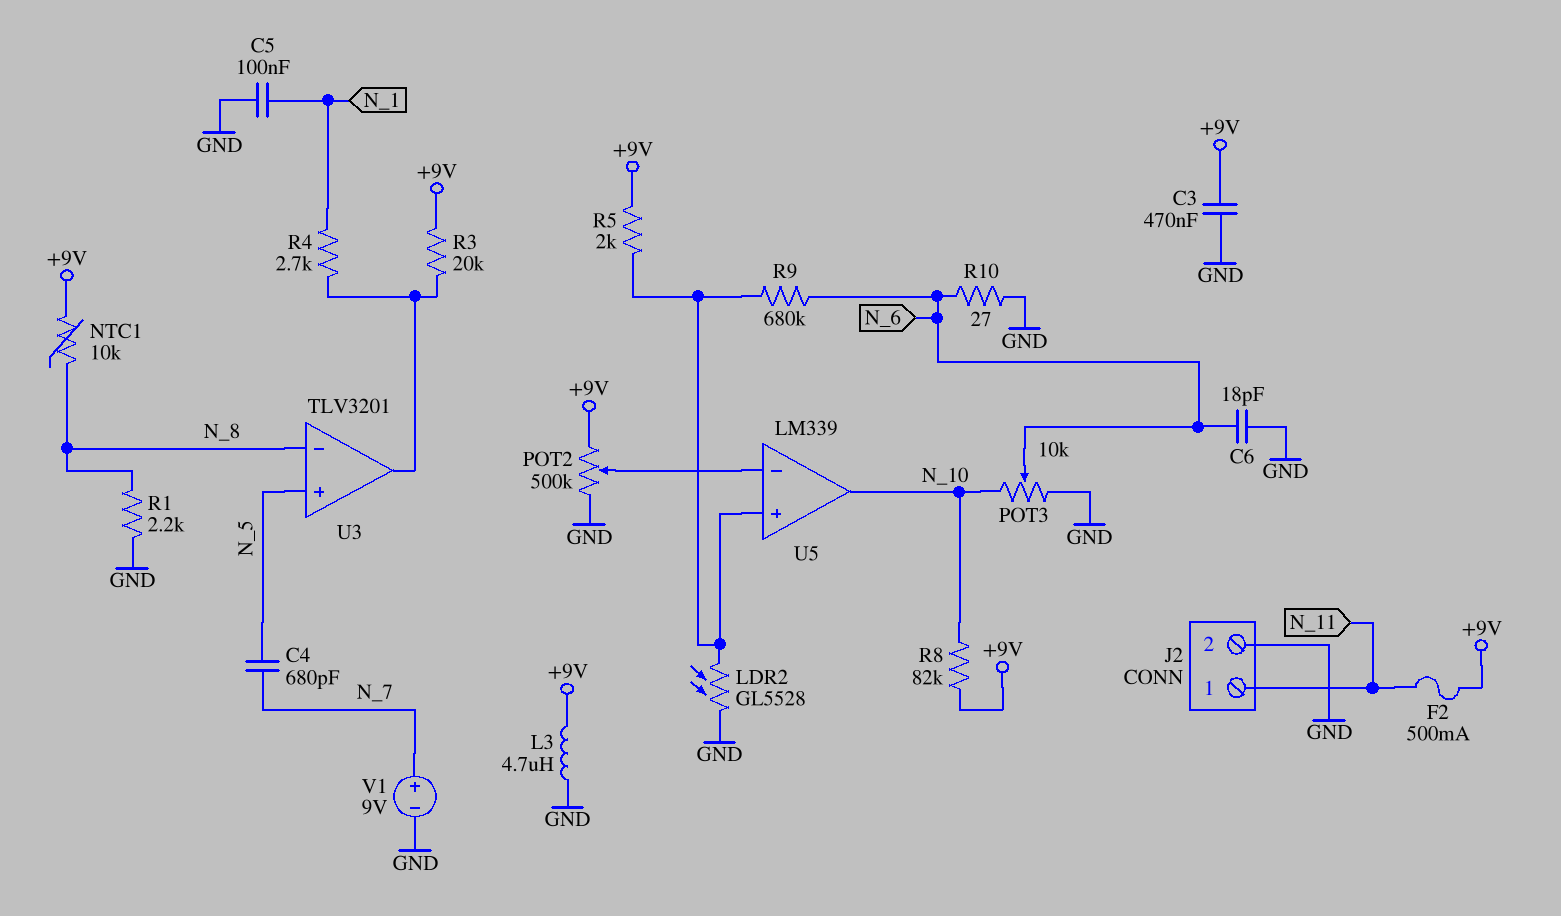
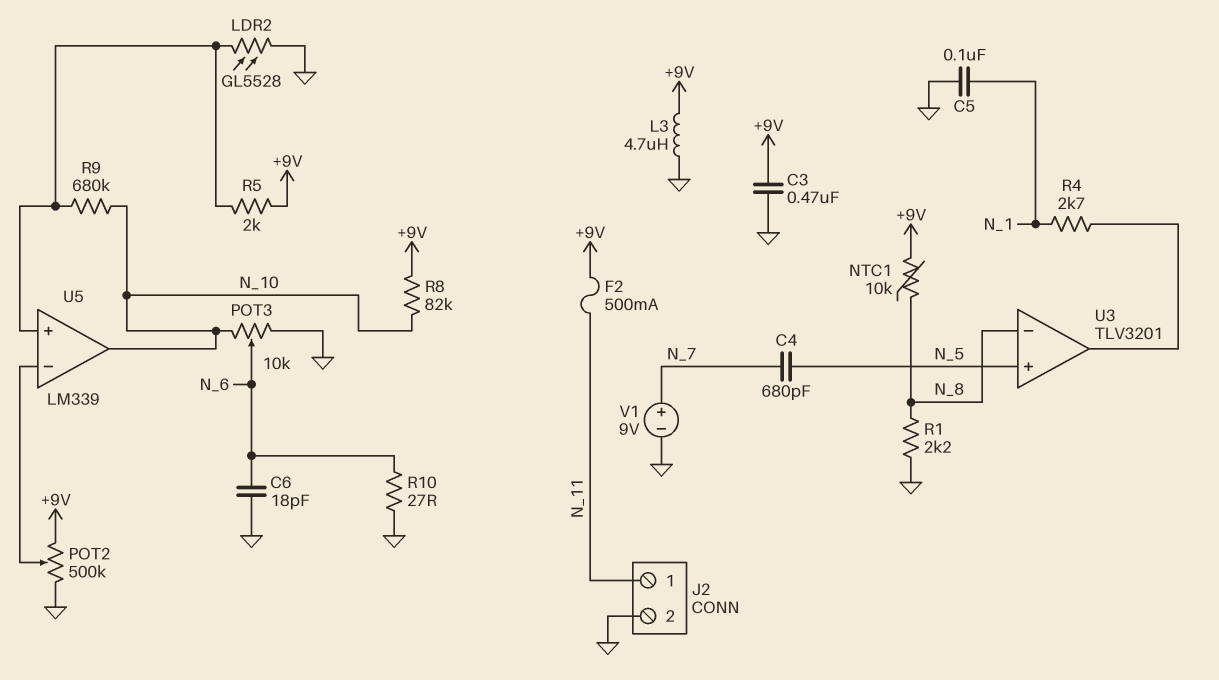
R3: 20k (+9V, U3/out) -> none
R9: 680k (N_6, U5/in+) -> 680k (N_10, U5/in+)

